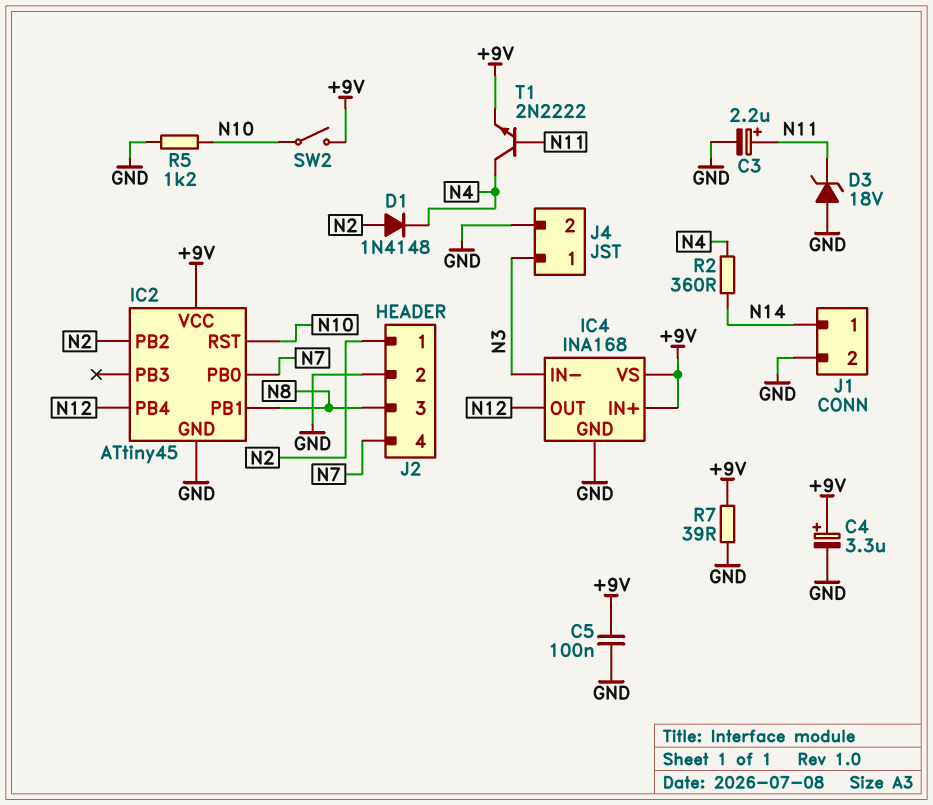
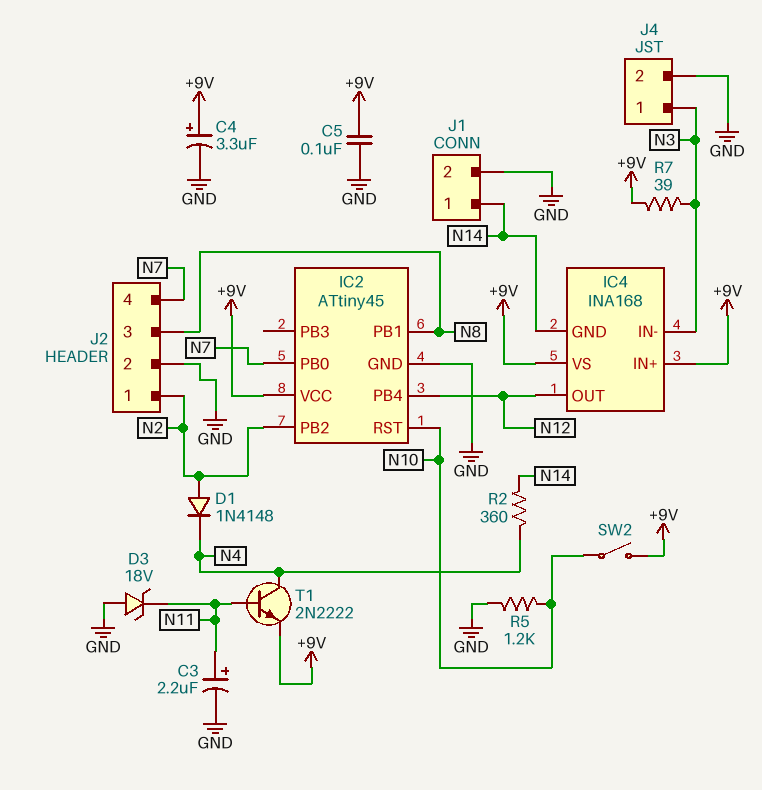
IC4 pin GND: GND -> N14
R7: 39 (+9V, GND) -> 39 (+9V, N3)

